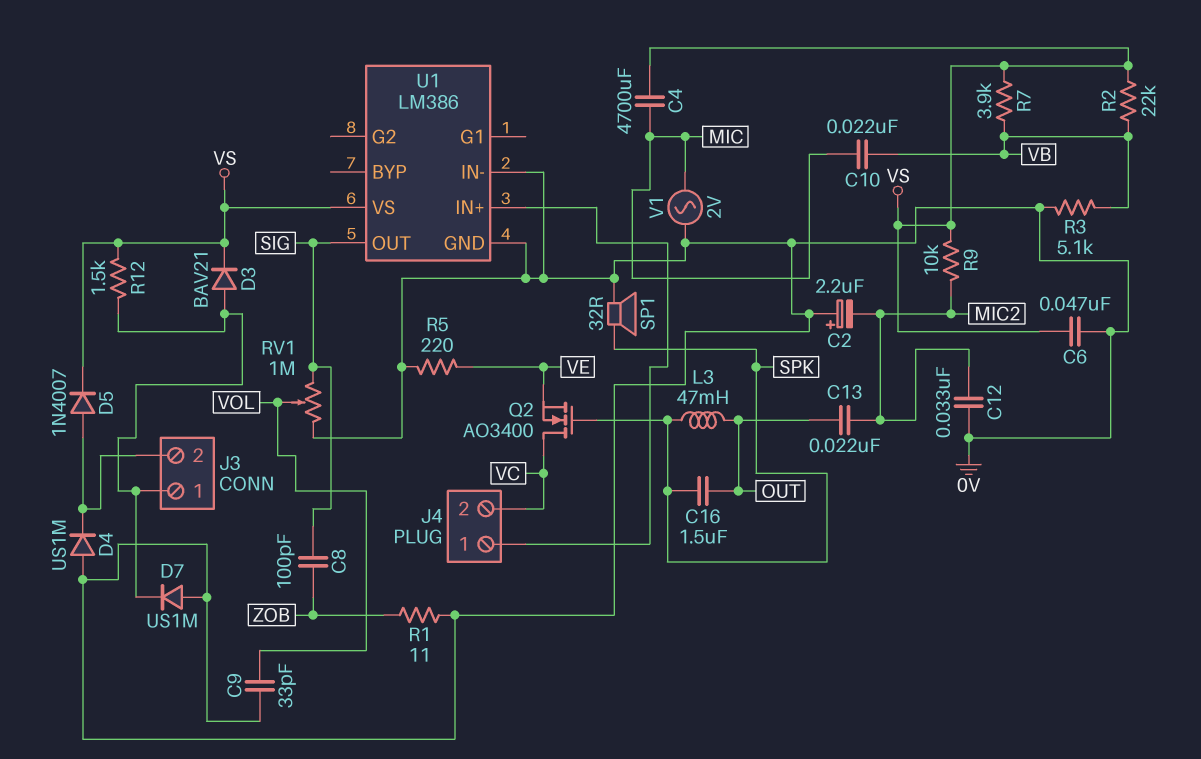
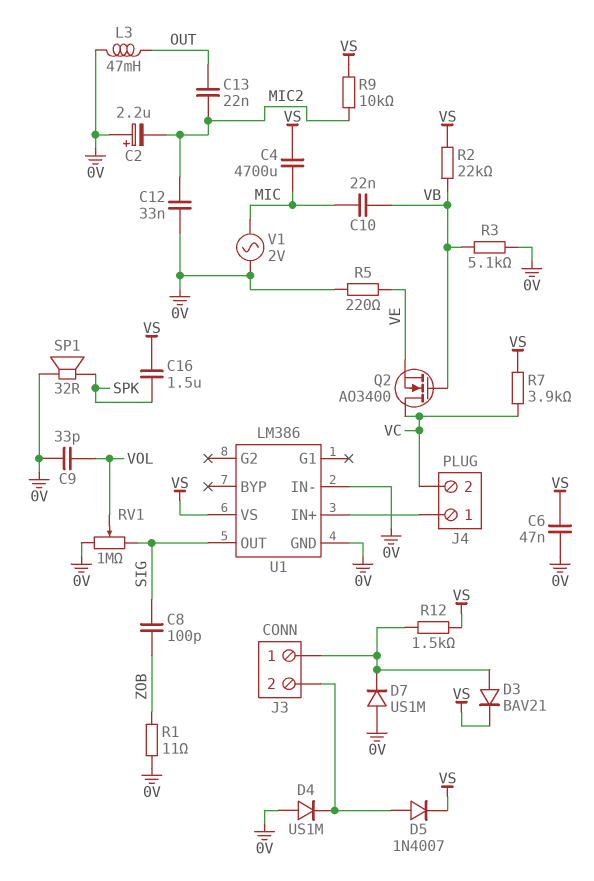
C16: 1.5uF (OUT, SPK) -> 1.5uF (SPK, VS)
L3: 47mH (OUT, SPK) -> 47mH (0V, OUT)
Q2: NMOS AO3400 (G SPK, D VC, S VE) -> NMOS AO3400 (G VB, D VC, S VE)
R7: 3.9k (VB, VS) -> 3.9k (VC, VS)

